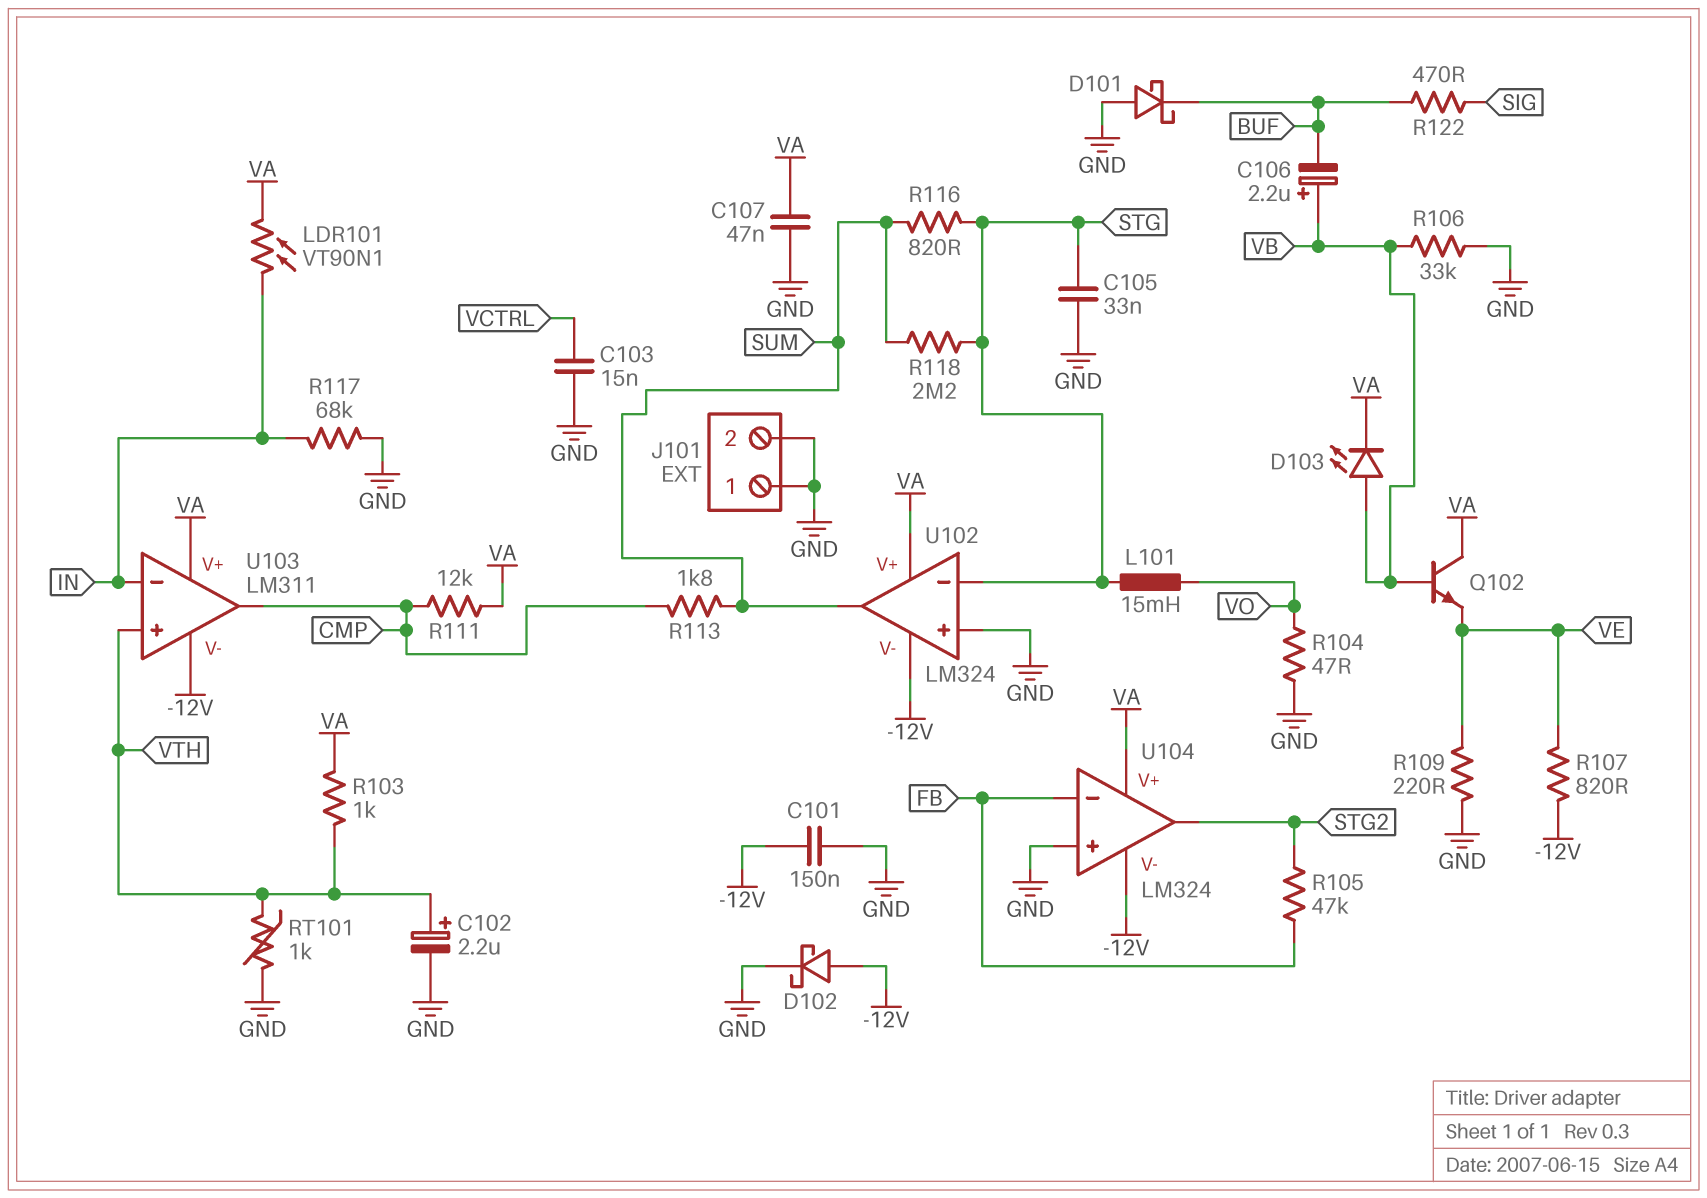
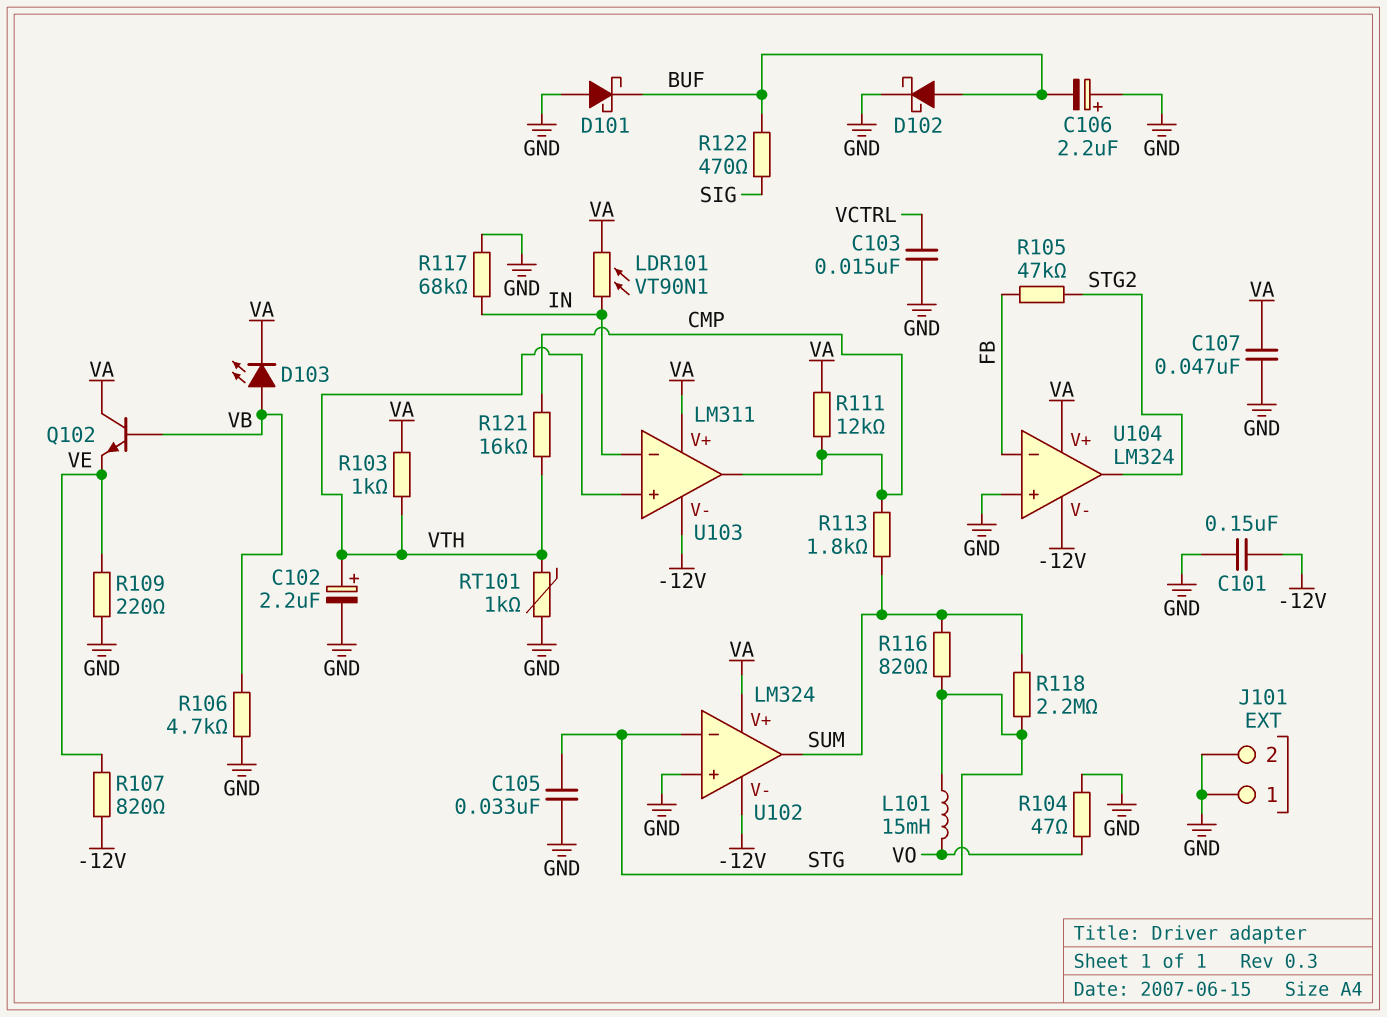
C106: 2.2uF (plus VB, minus BUF) -> 2.2uF (plus GND, minus BUF)
D102: schottky (A -12V, K GND) -> schottky (A BUF, K GND)
R106: 33k (GND, VB) -> 4.7k (GND, VB)
R121: none -> 16k (CMP, VTH)

